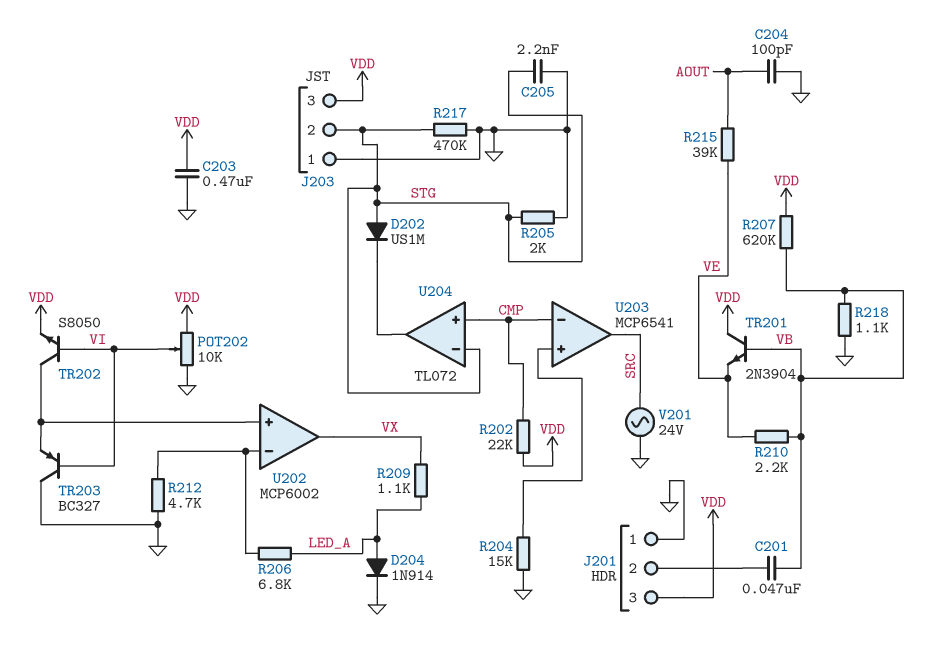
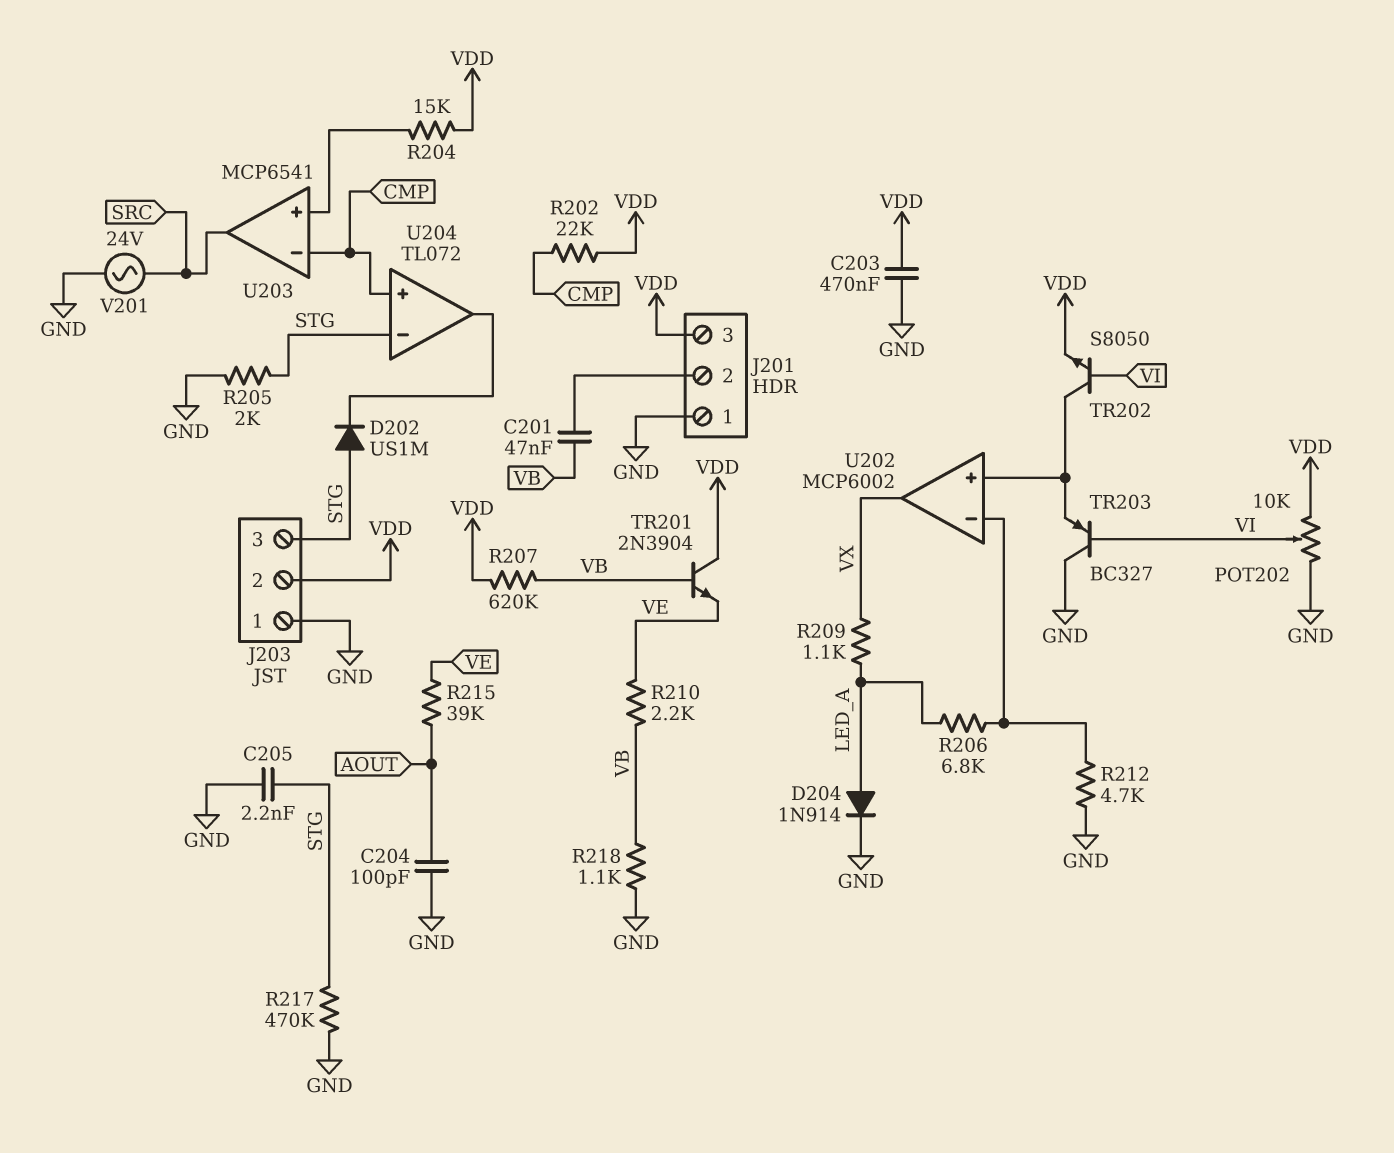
J203 pin 2: STG -> VDD
J203 pin 3: VDD -> STG
R204: 15k (GND, U203/in+) -> 15k (U203/in+, VDD)

